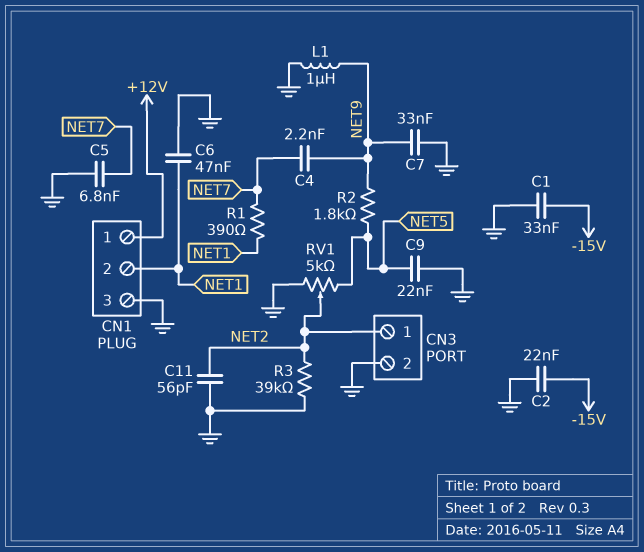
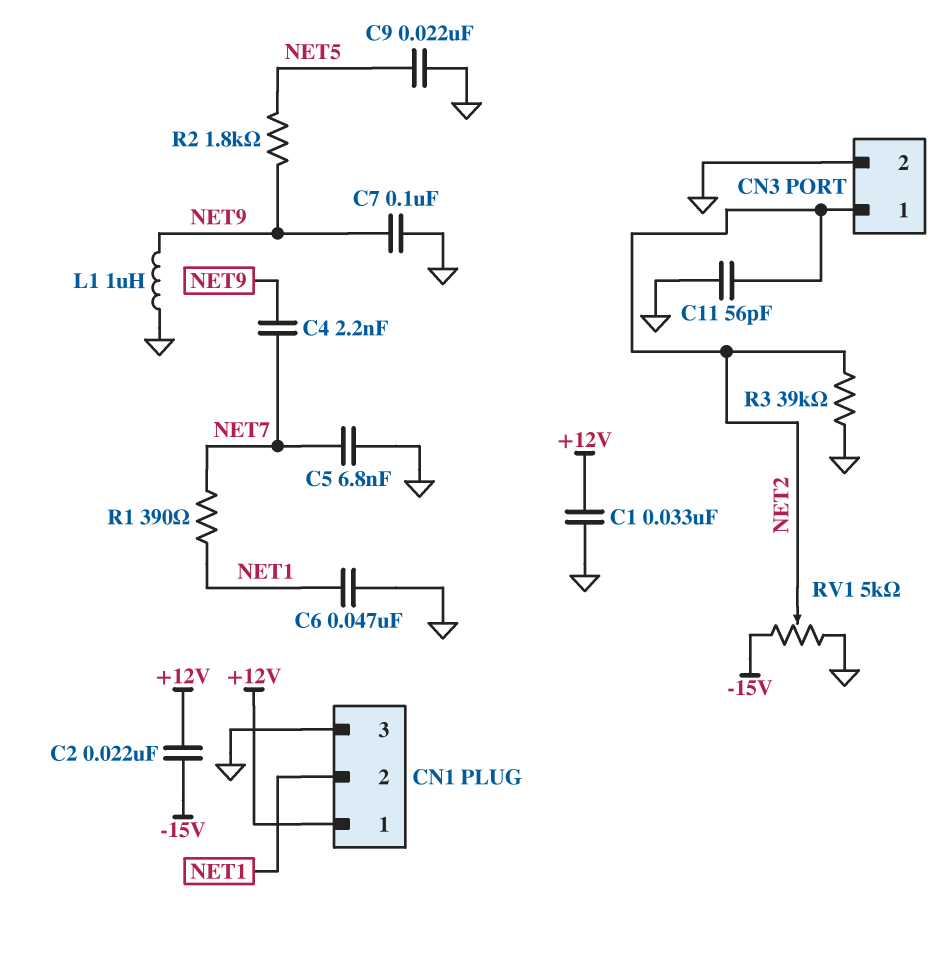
C1: 33nF (-15V, GND) -> 33nF (+12V, GND)
C2: 22nF (-15V, GND) -> 22nF (+12V, -15V)
C7: 33nF (GND, NET9) -> 100nF (GND, NET9)
RV1: 5k (GND, NET5, wiper NET2) -> 5k (-15V, GND, wiper NET2)

